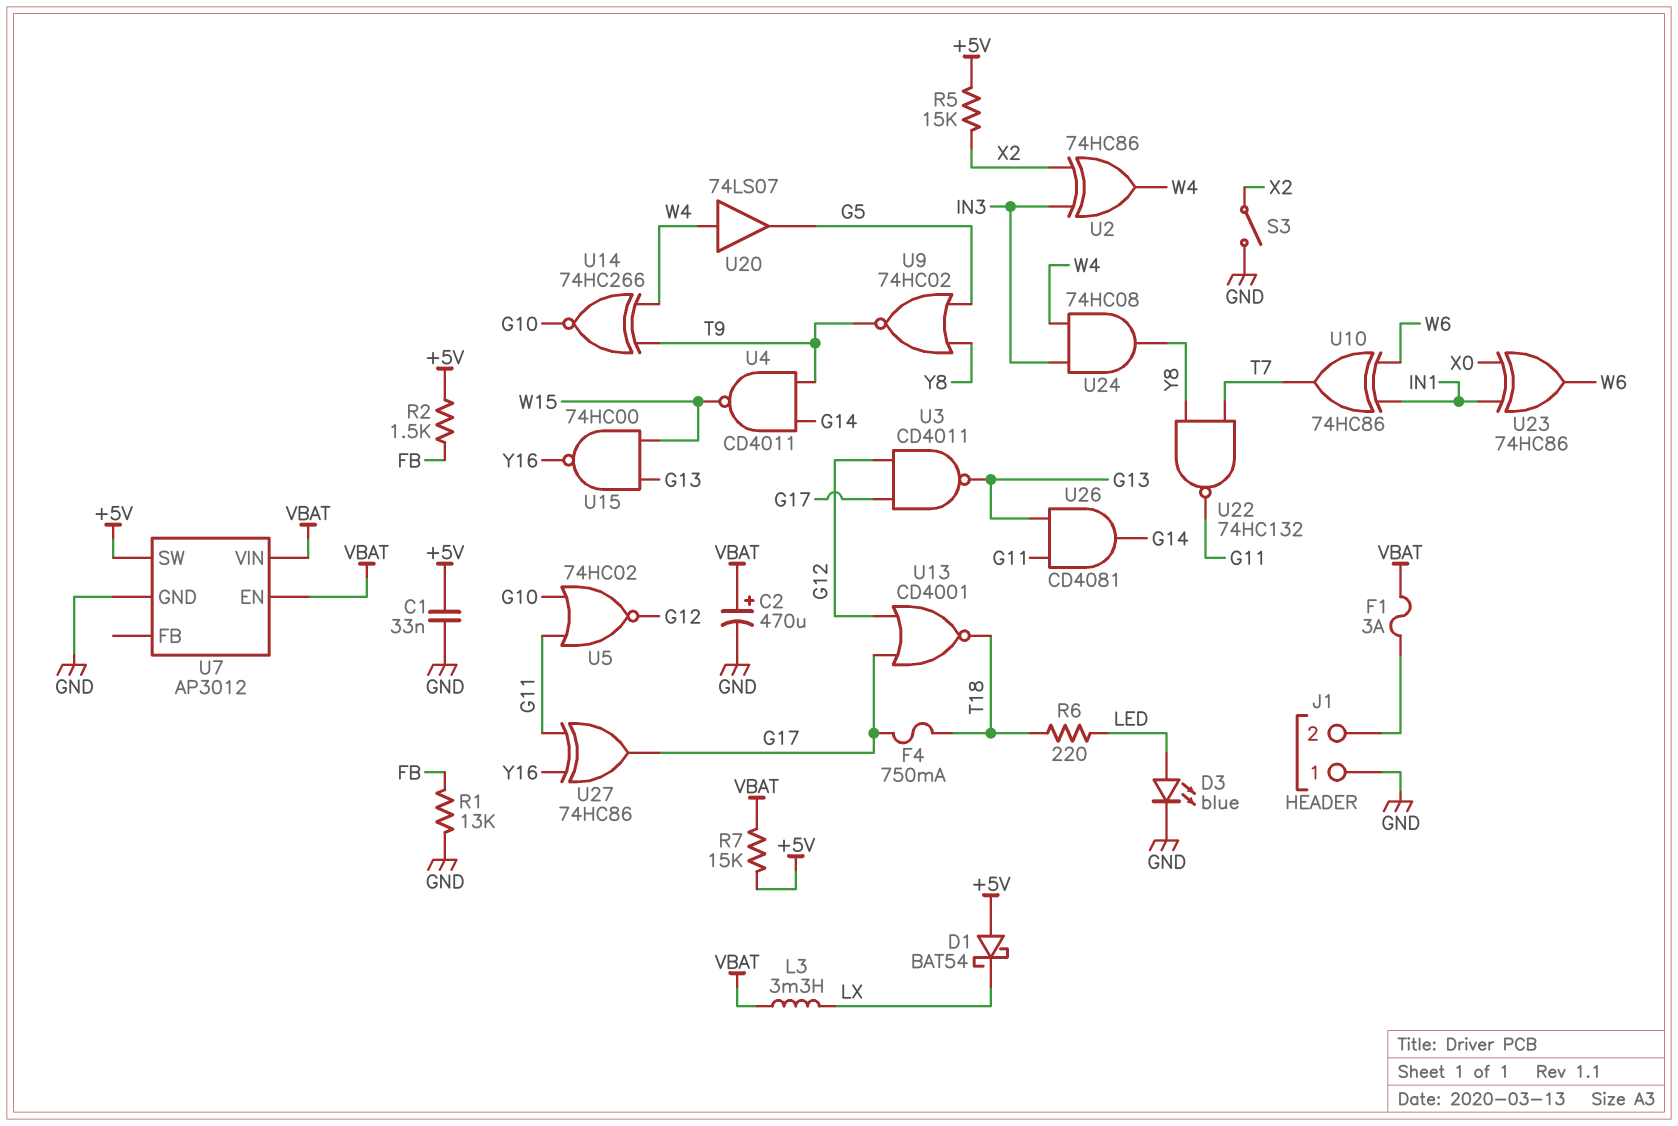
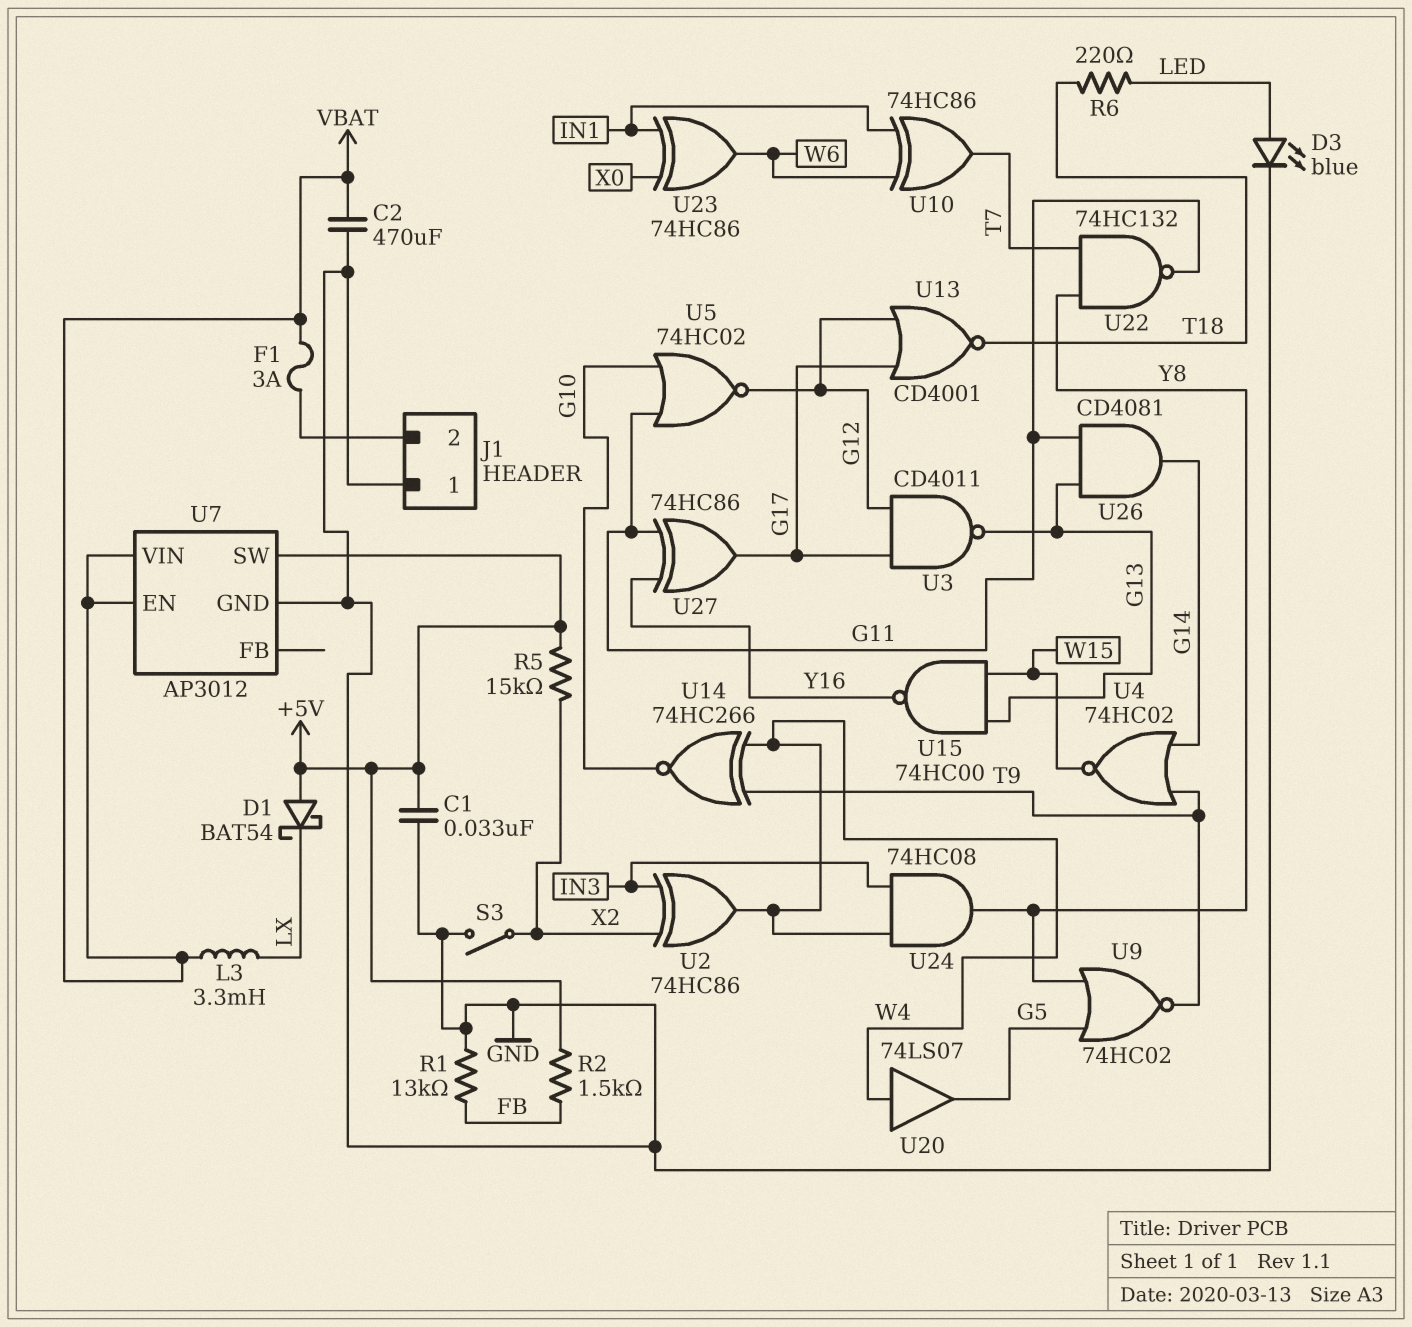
C2: 470uF (plus VBAT, minus GND) -> 470uF (GND, VBAT)
F4: 750mA (G17, T18) -> none
R7: 15k (+5V, VBAT) -> none
U4: NAND CD4011 (in G14, in T9, out W15) -> NOR 74HC02 (in G14, in T9, out W15)

